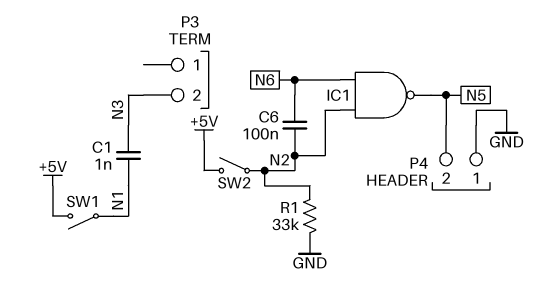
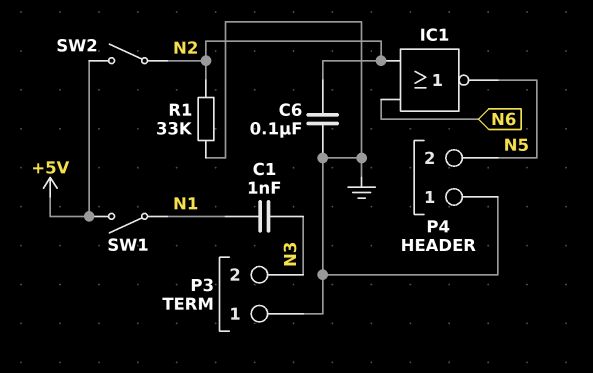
C6: 100nF (N2, N6) -> 100nF (GND, N2)
IC1: NAND (in N2, in N6, out N5) -> NOR (in N2, in N6, out N5)
P3 pin 1: none -> GND

